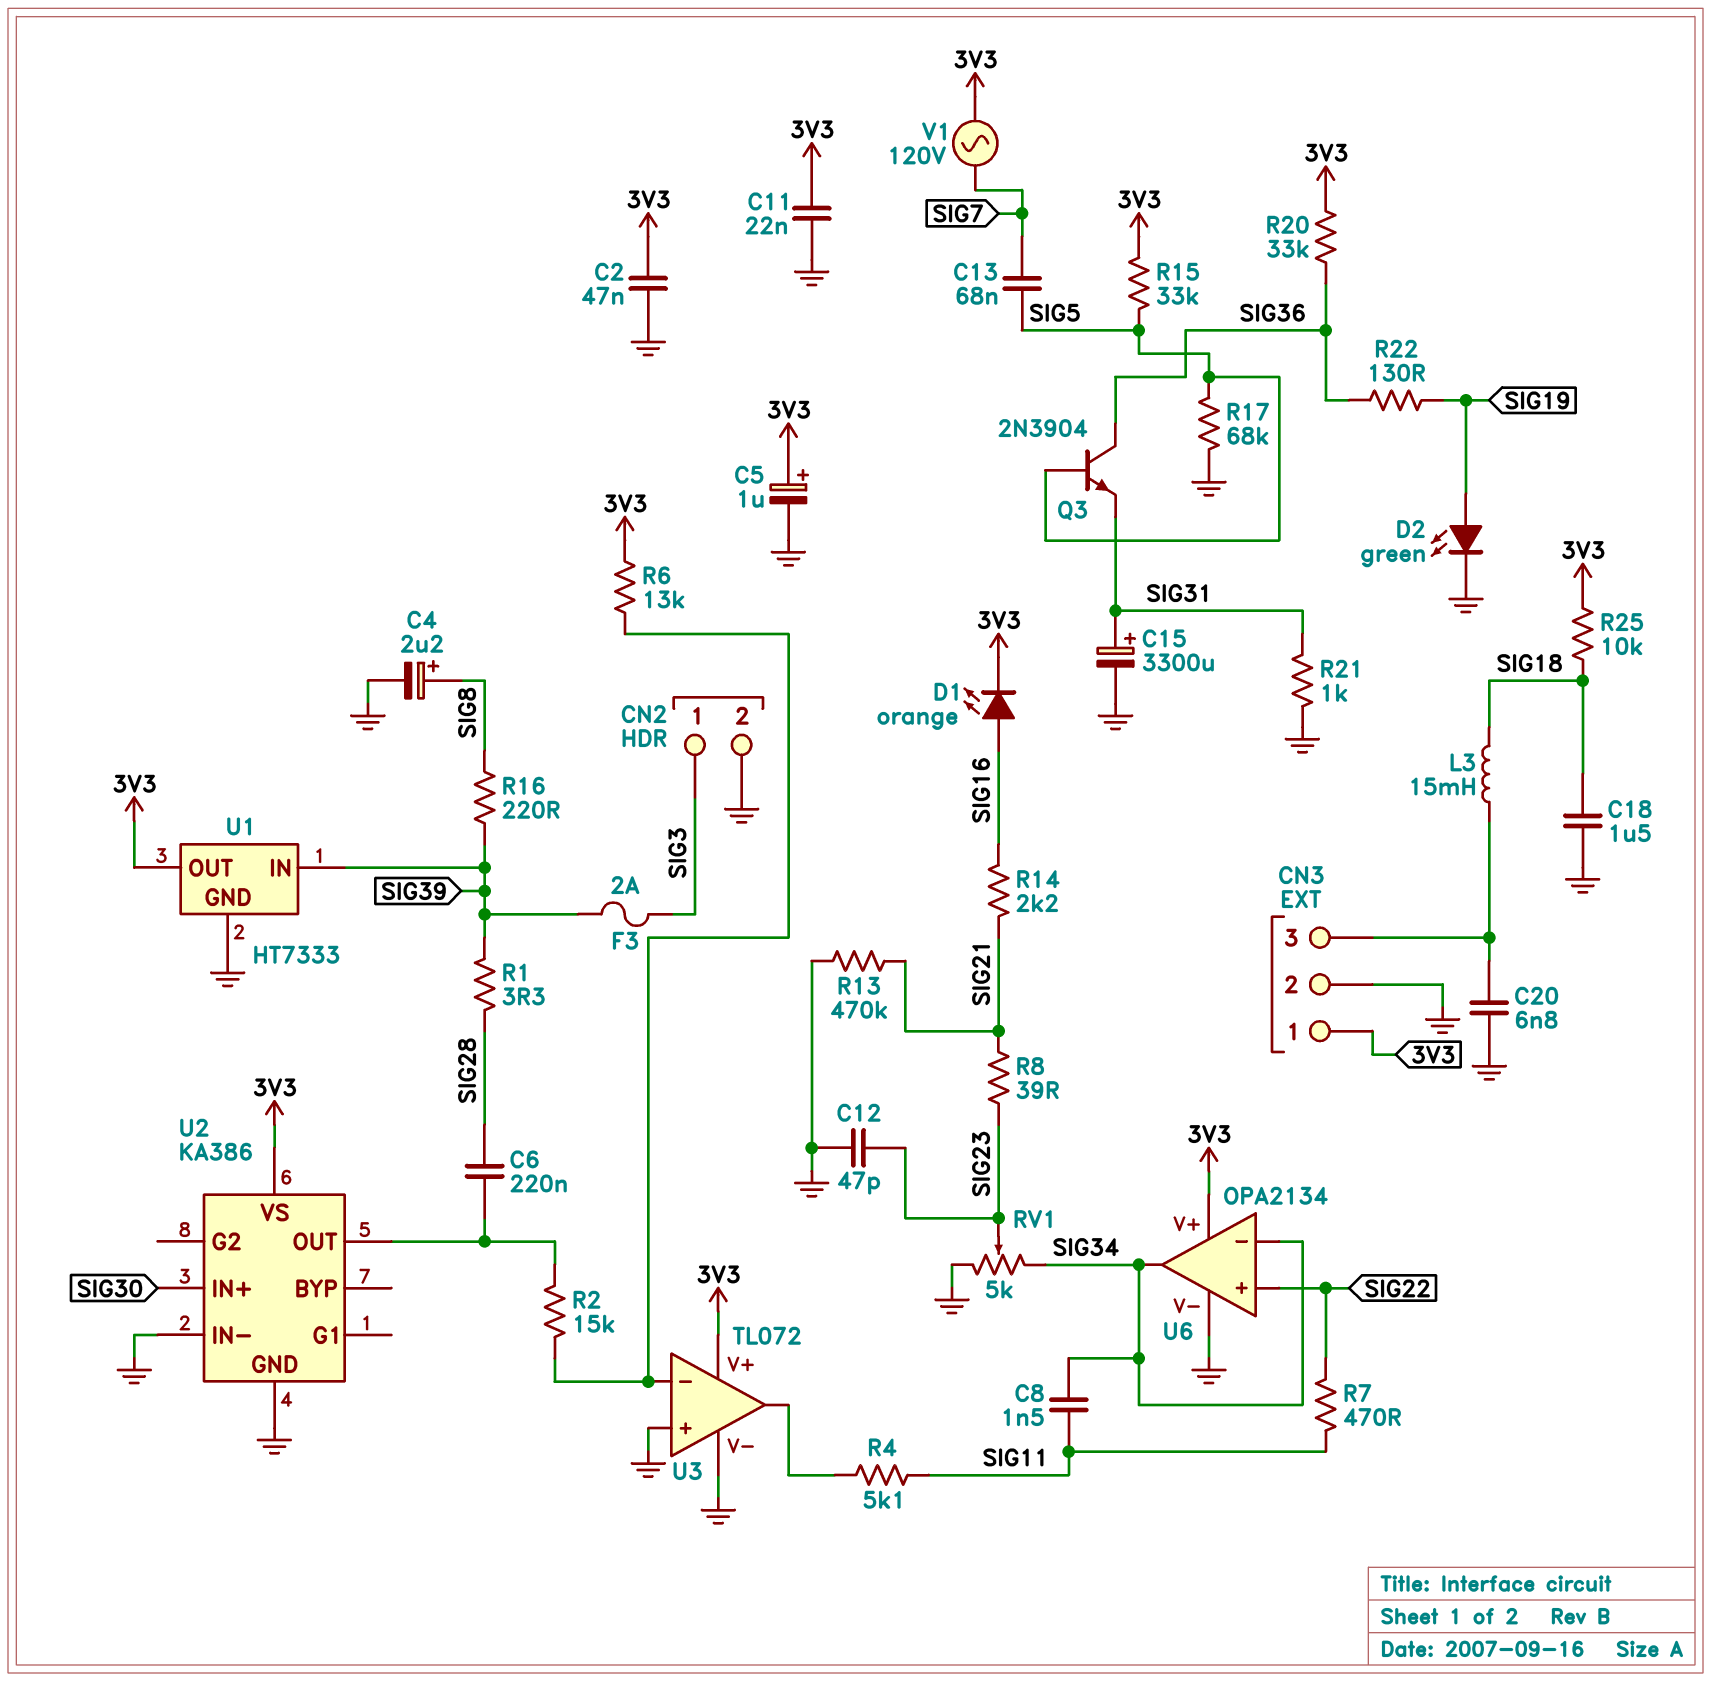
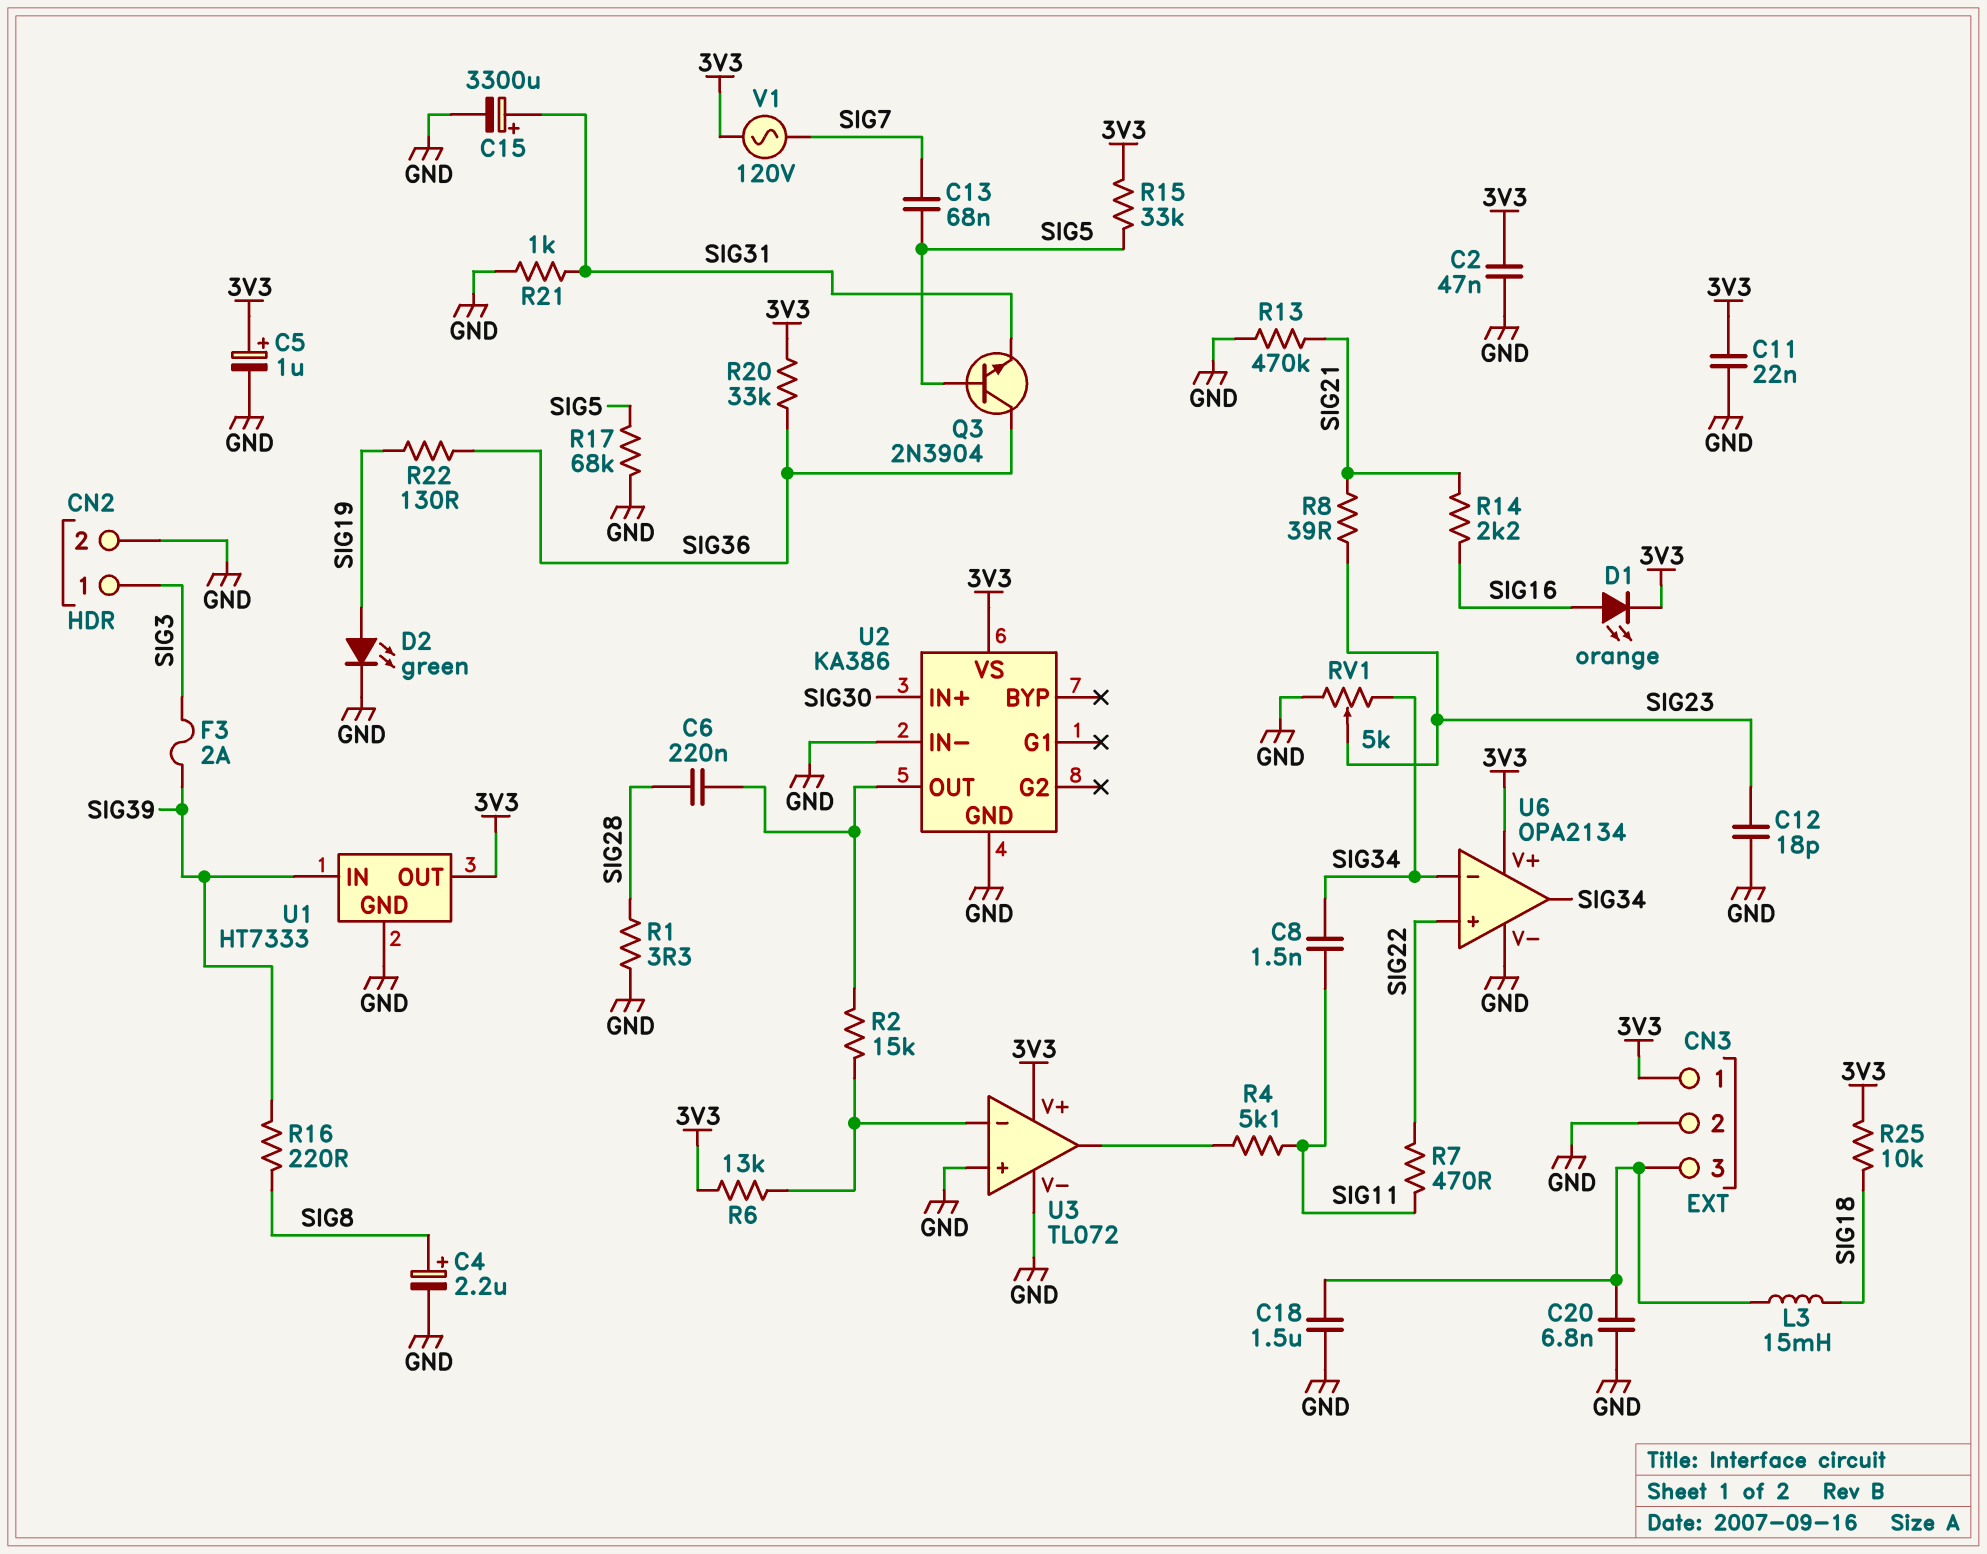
C12: 47pF (GND, SIG23) -> 18pF (GND, SIG23)
C18: 1.5uF (GND, SIG18) -> 1.5uF (CN3/3, GND)
R1: 3.3 (SIG28, SIG39) -> 3.3 (GND, SIG28)

